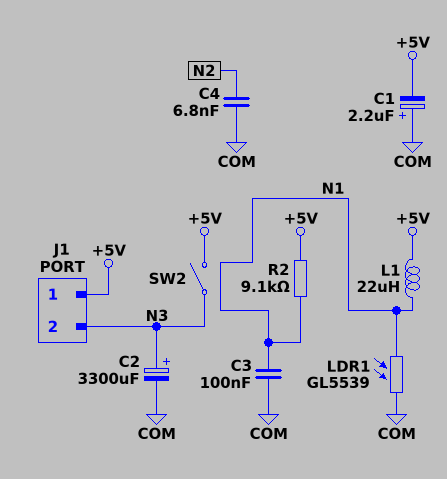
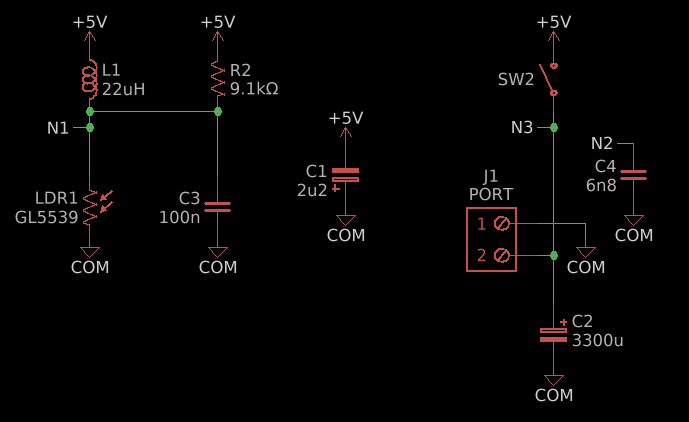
J1 pin 1: +5V -> COM

